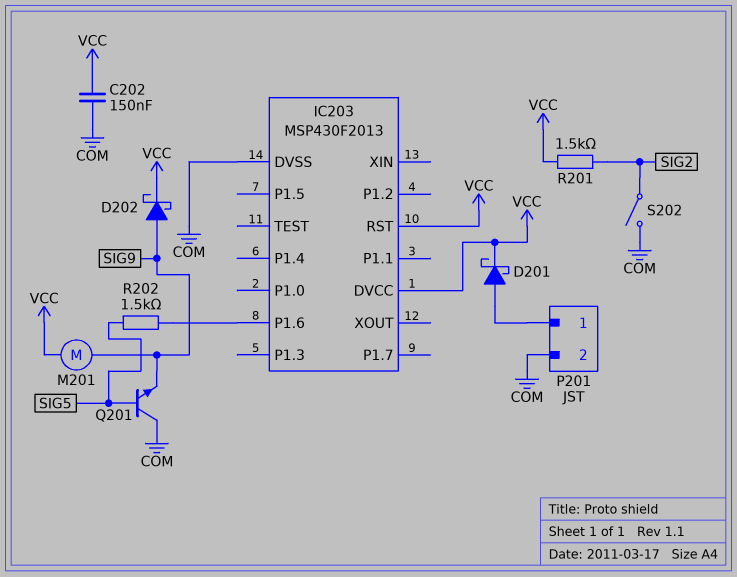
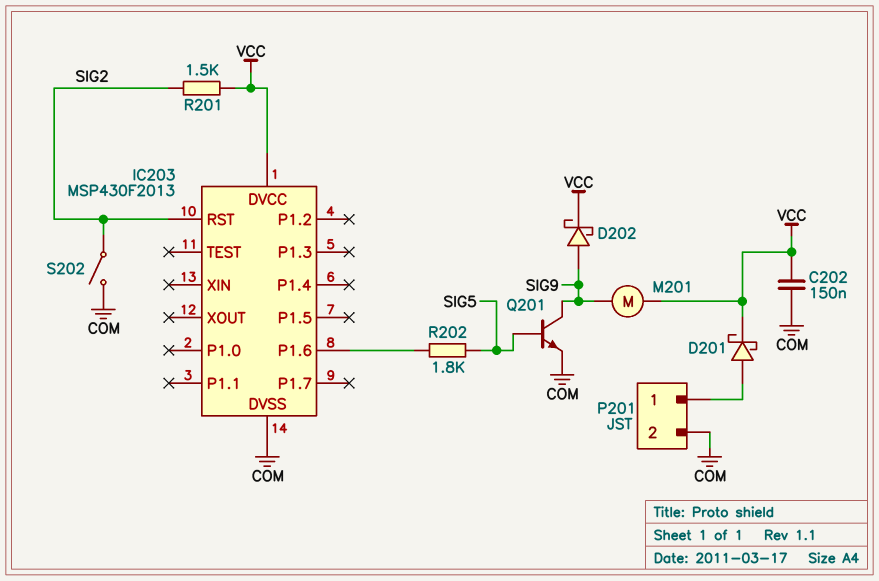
IC203 pin RST: VCC -> SIG2
Q201: NPN (B SIG5, C COM, E SIG9) -> NPN (B SIG5, C SIG9, E COM)
R202: 1.5k (IC203/P1.6, SIG5) -> 1.8k (IC203/P1.6, SIG5)

